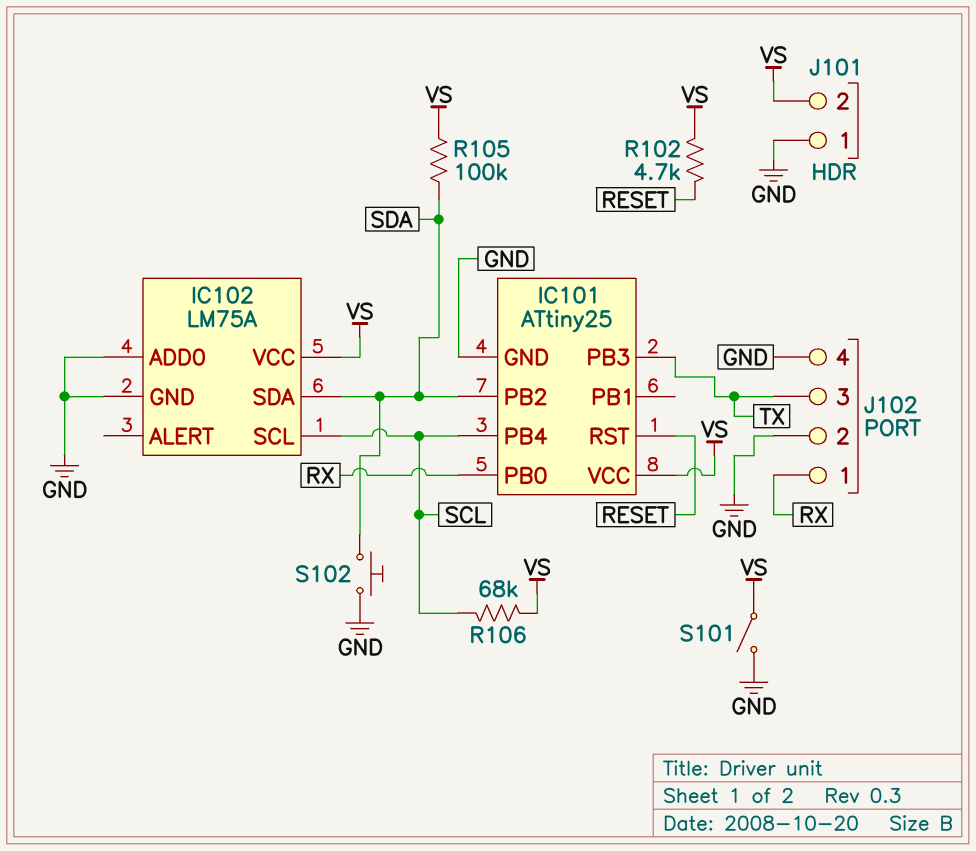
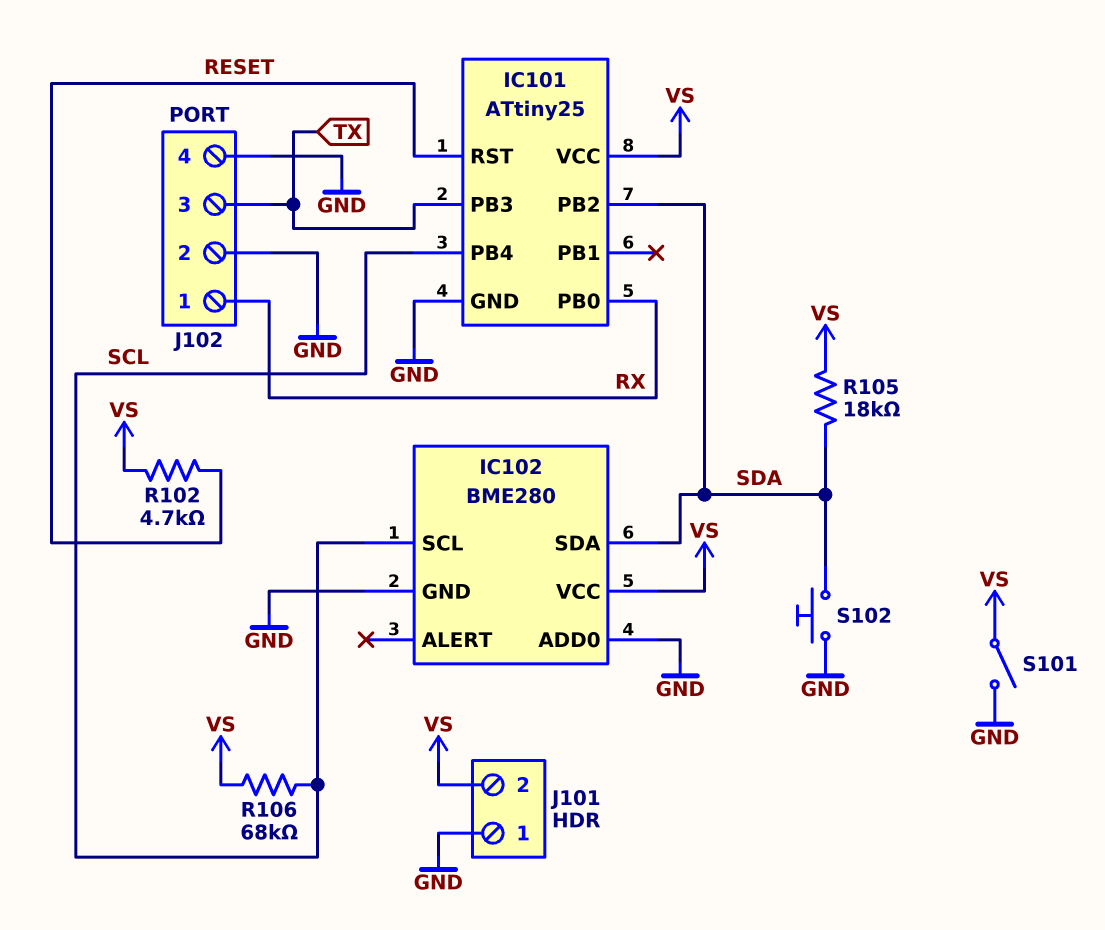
IC102: LM75A -> BME280
R105: 100k (SDA, VS) -> 18k (SDA, VS)

